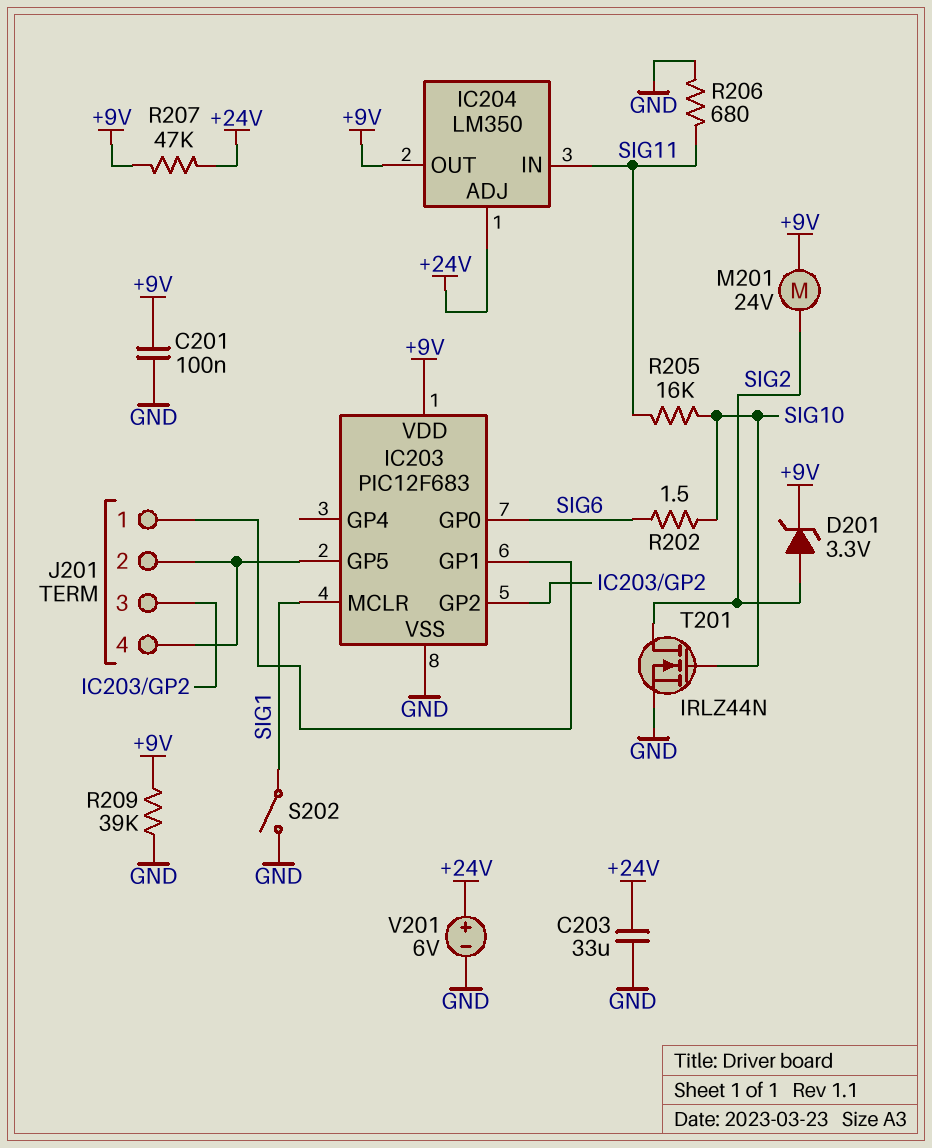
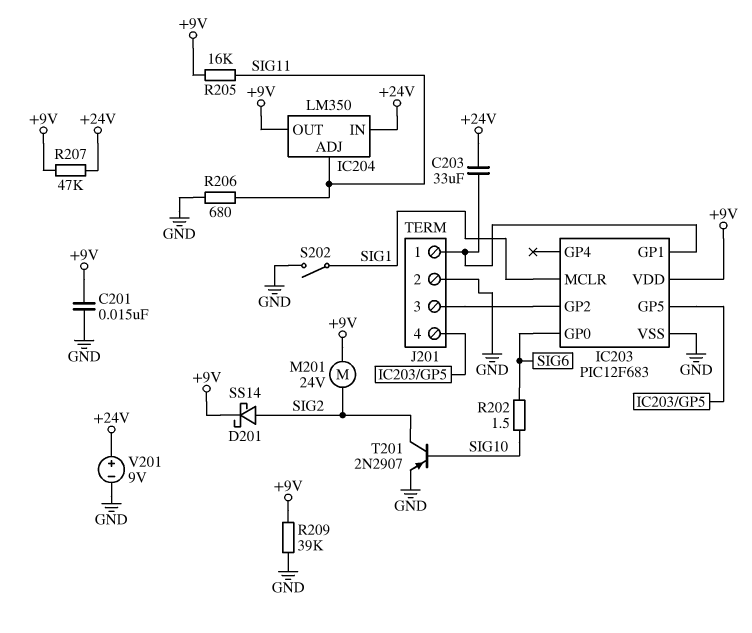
C201: 100nF (+9V, GND) -> 15nF (+9V, GND)
C203: 33uF (+24V, GND) -> 33uF (+24V, IC203/GP1)
D201: zener 3.3V (A SIG2, K +9V) -> schottky SS14 (A SIG2, K +9V)
IC204 pin ADJ: +24V -> SIG11
IC204 pin IN: SIG11 -> +24V
J201 pin 2: IC203/GP5 -> GND
R205: 16k (SIG10, SIG11) -> 16k (+9V, SIG11)
T201: NMOS IRLZ44N (G SIG10, D SIG2, S GND) -> PNP 2N2907 (B SIG10, C SIG2, E GND)
V201: 6V (plus +24V, minus GND) -> 9V (plus +24V, minus GND)

